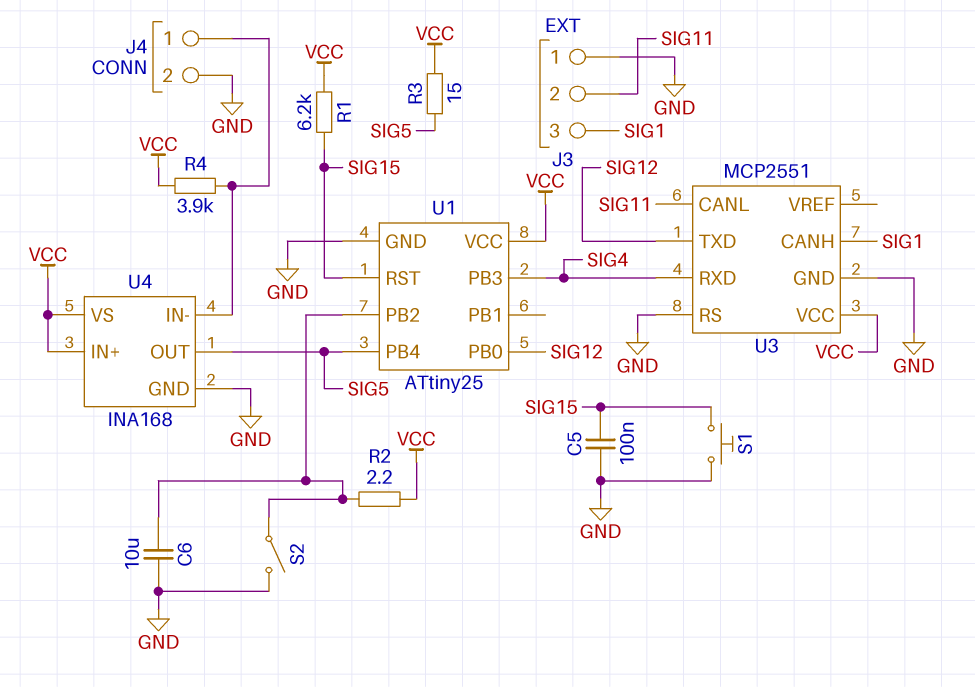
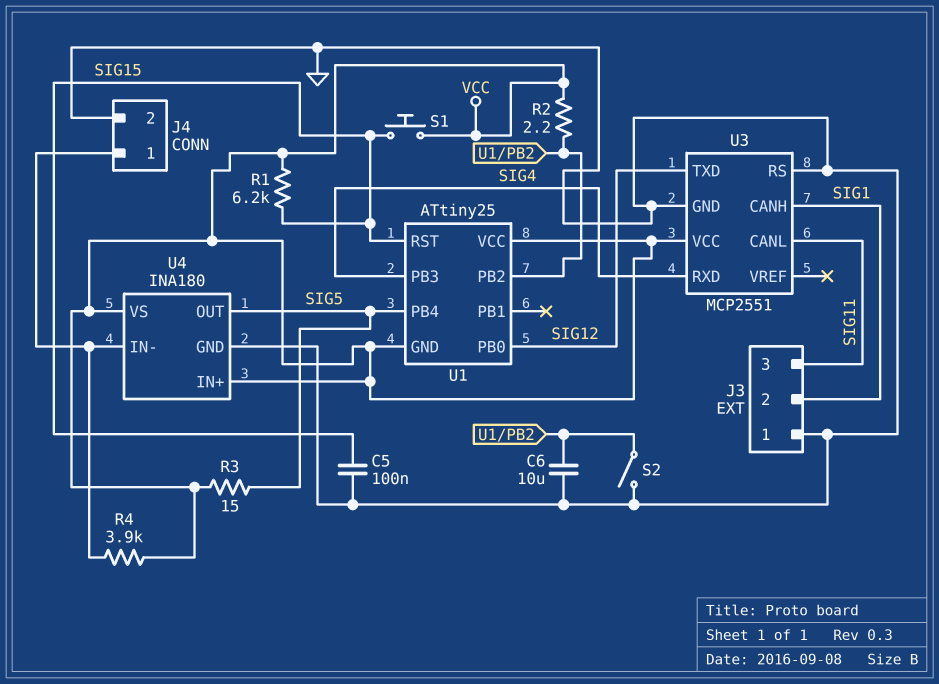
J3 pin 2: SIG11 -> SIG1
J3 pin 3: SIG1 -> SIG11
S1: button (GND, SIG15) -> button (SIG15, VCC)
U1 pin GND: GND -> VCC
U4: INA168 -> INA180

